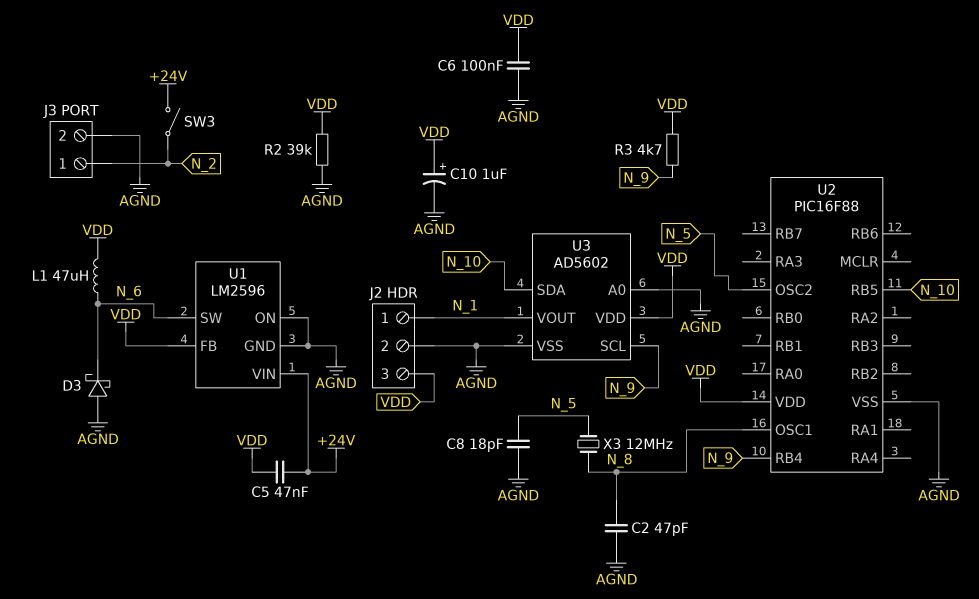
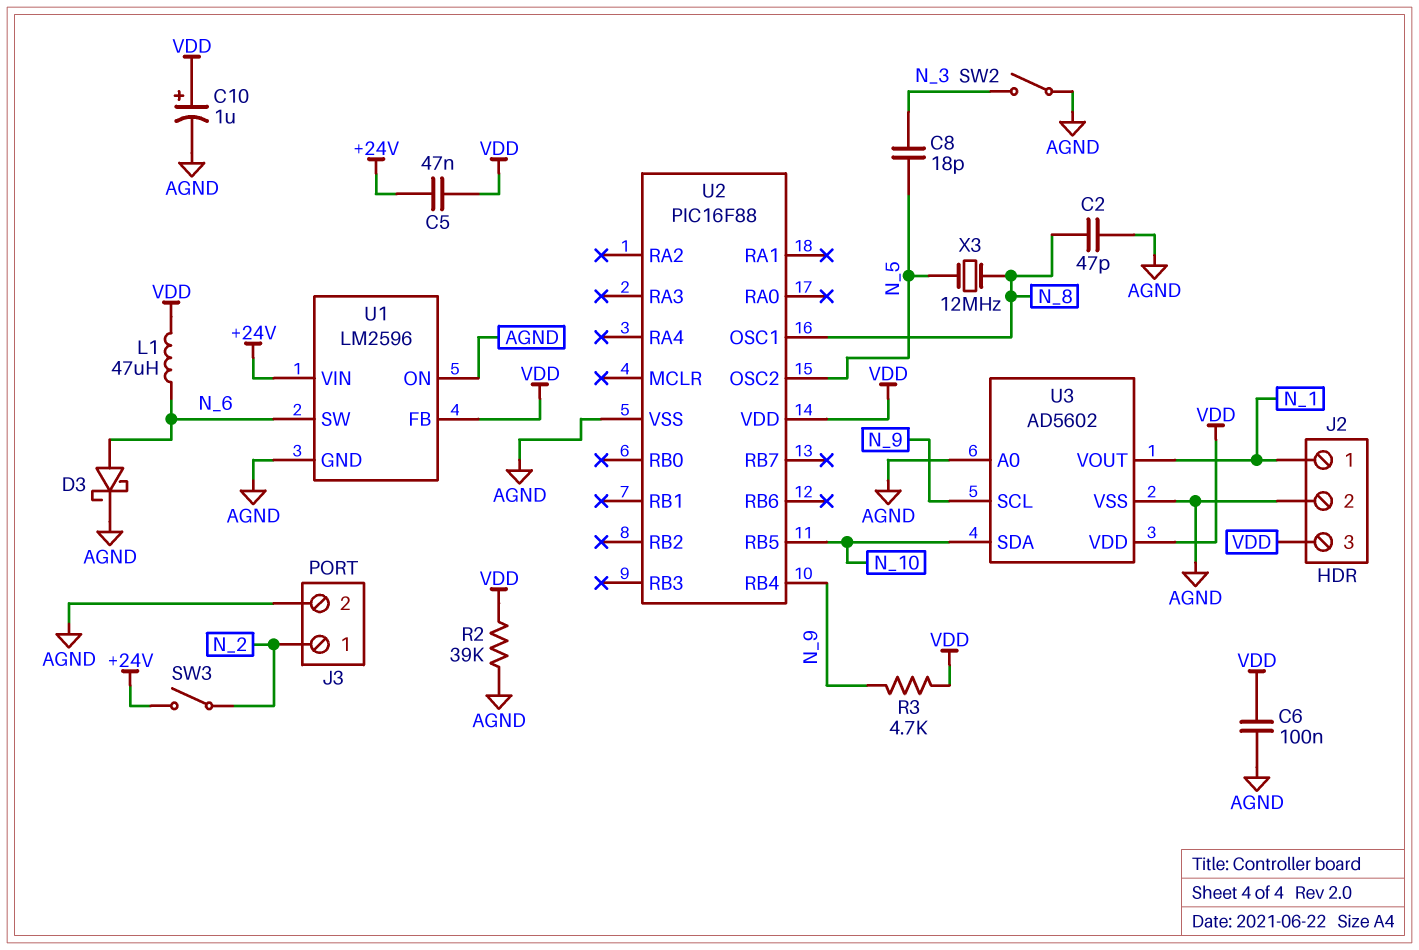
C8: 18pF (AGND, N_5) -> 18pF (N_3, N_5)
D3: schottky (A AGND, K N_6) -> schottky (A N_6, K AGND)
SW2: none -> switch (AGND, N_3)

